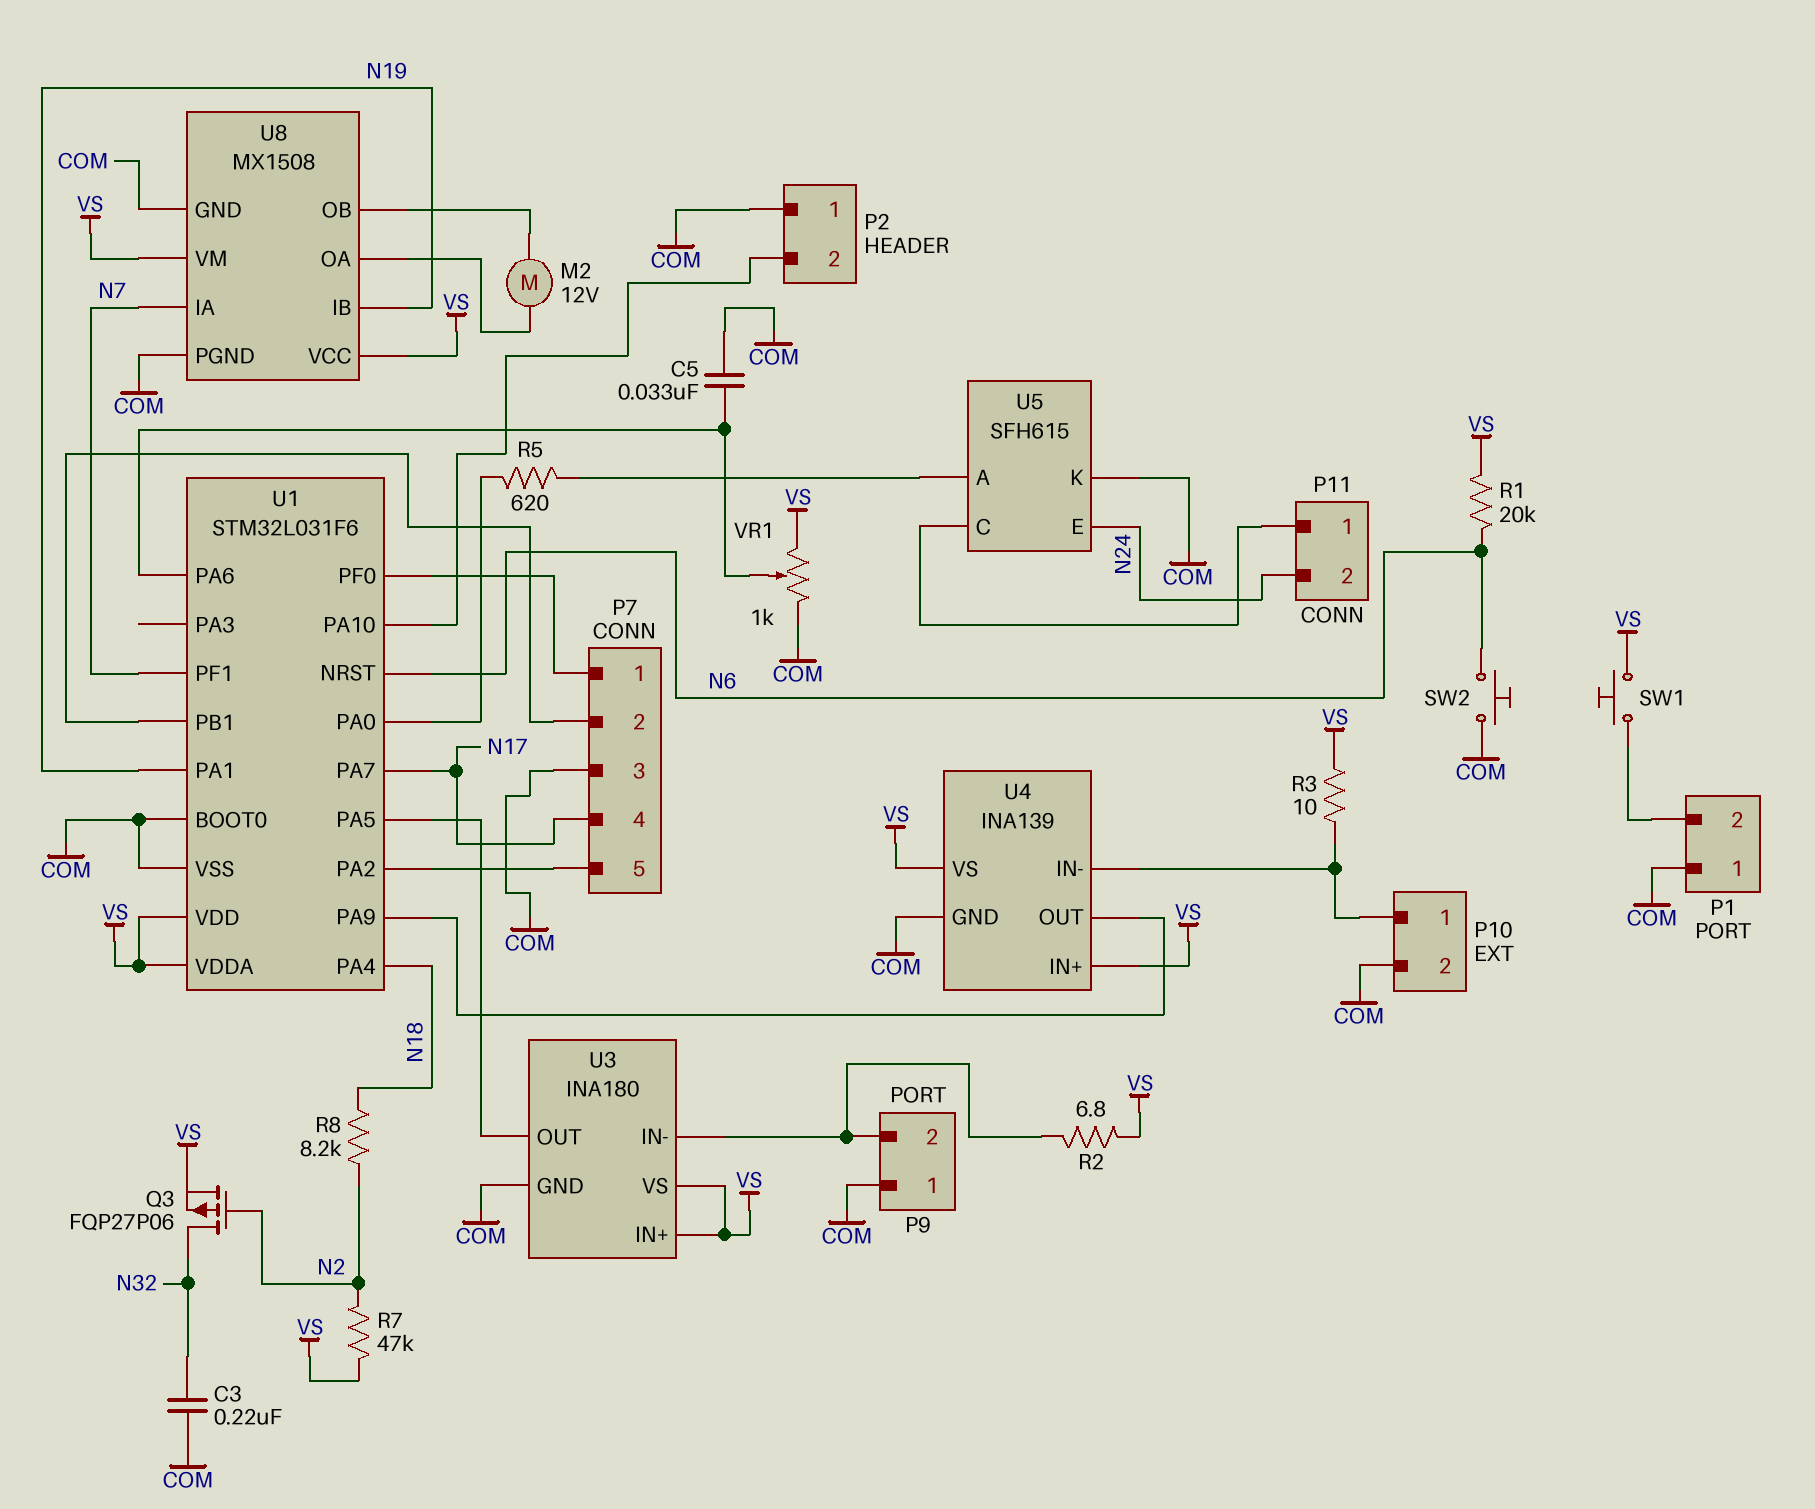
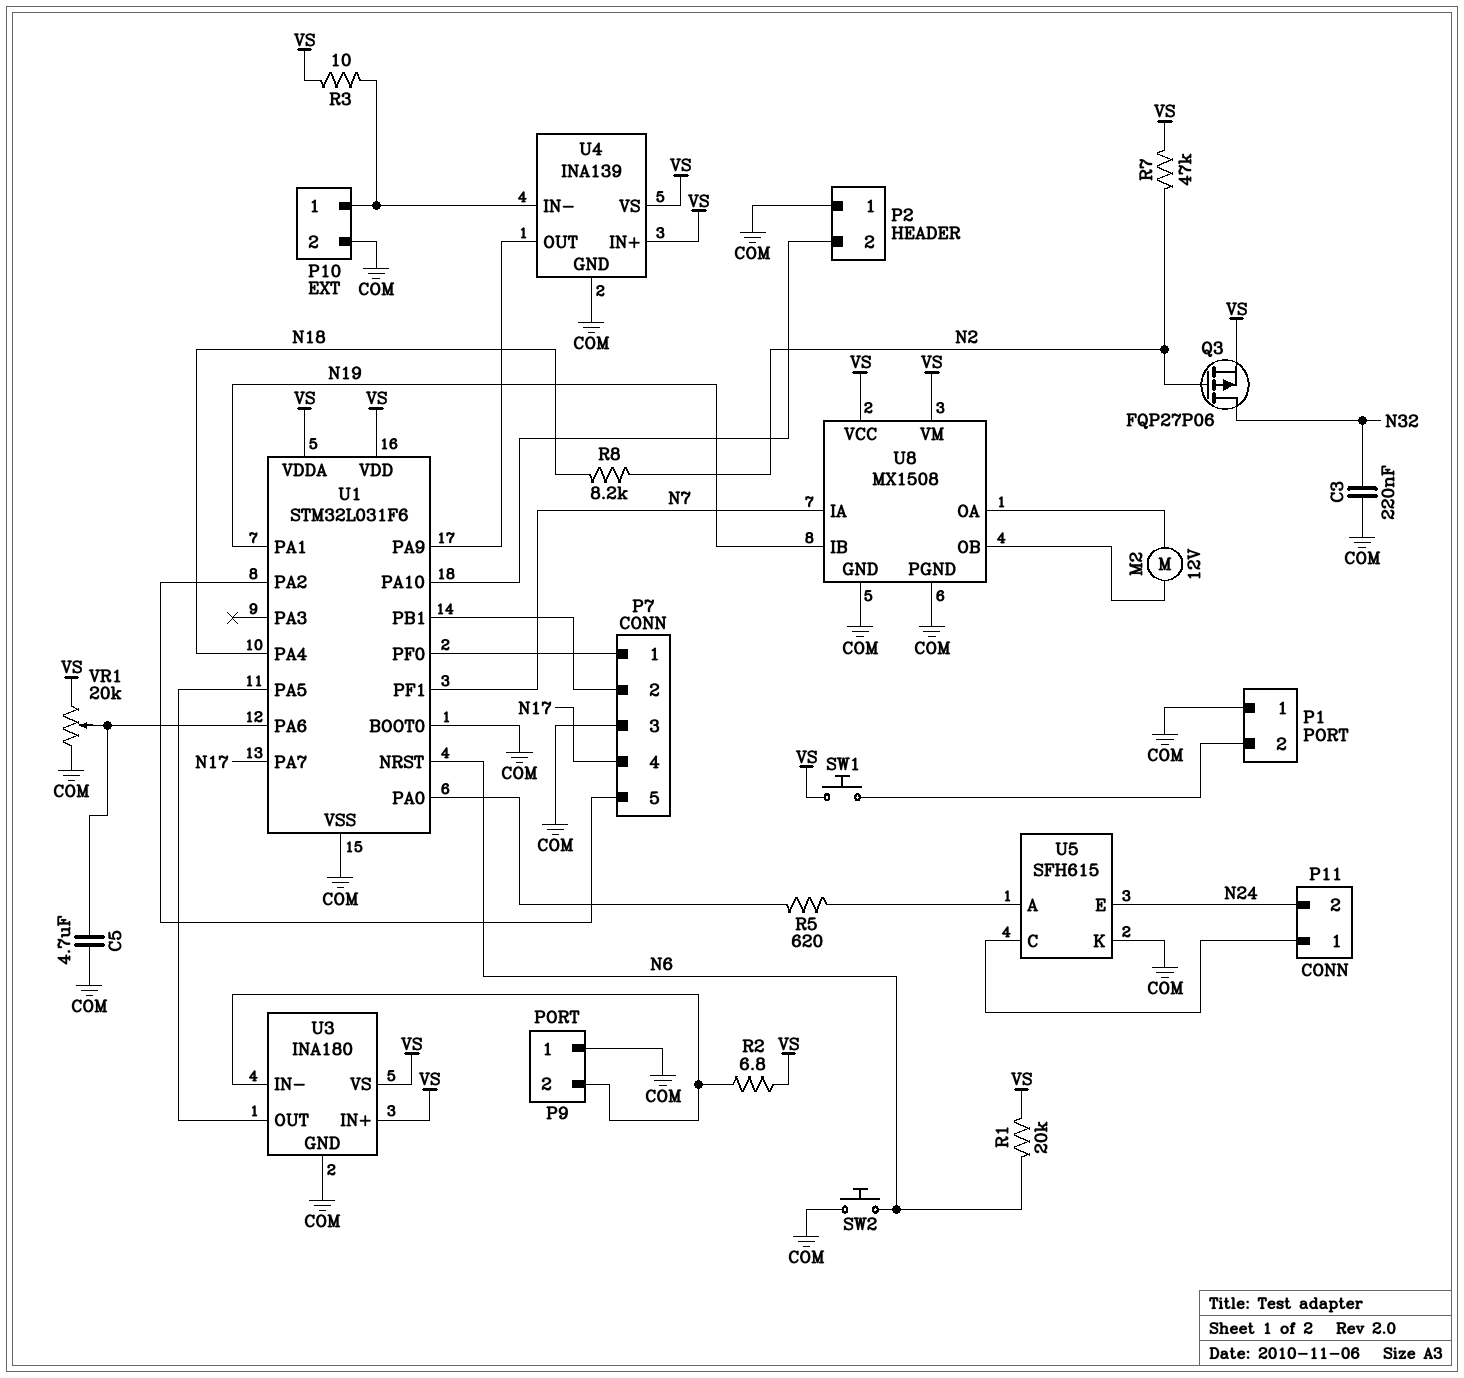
C5: 33nF (COM, U1/PA6) -> 4.7uF (COM, U1/PA6)
VR1: 1k (COM, VS, wiper U1/PA6) -> 20k (COM, VS, wiper U1/PA6)

